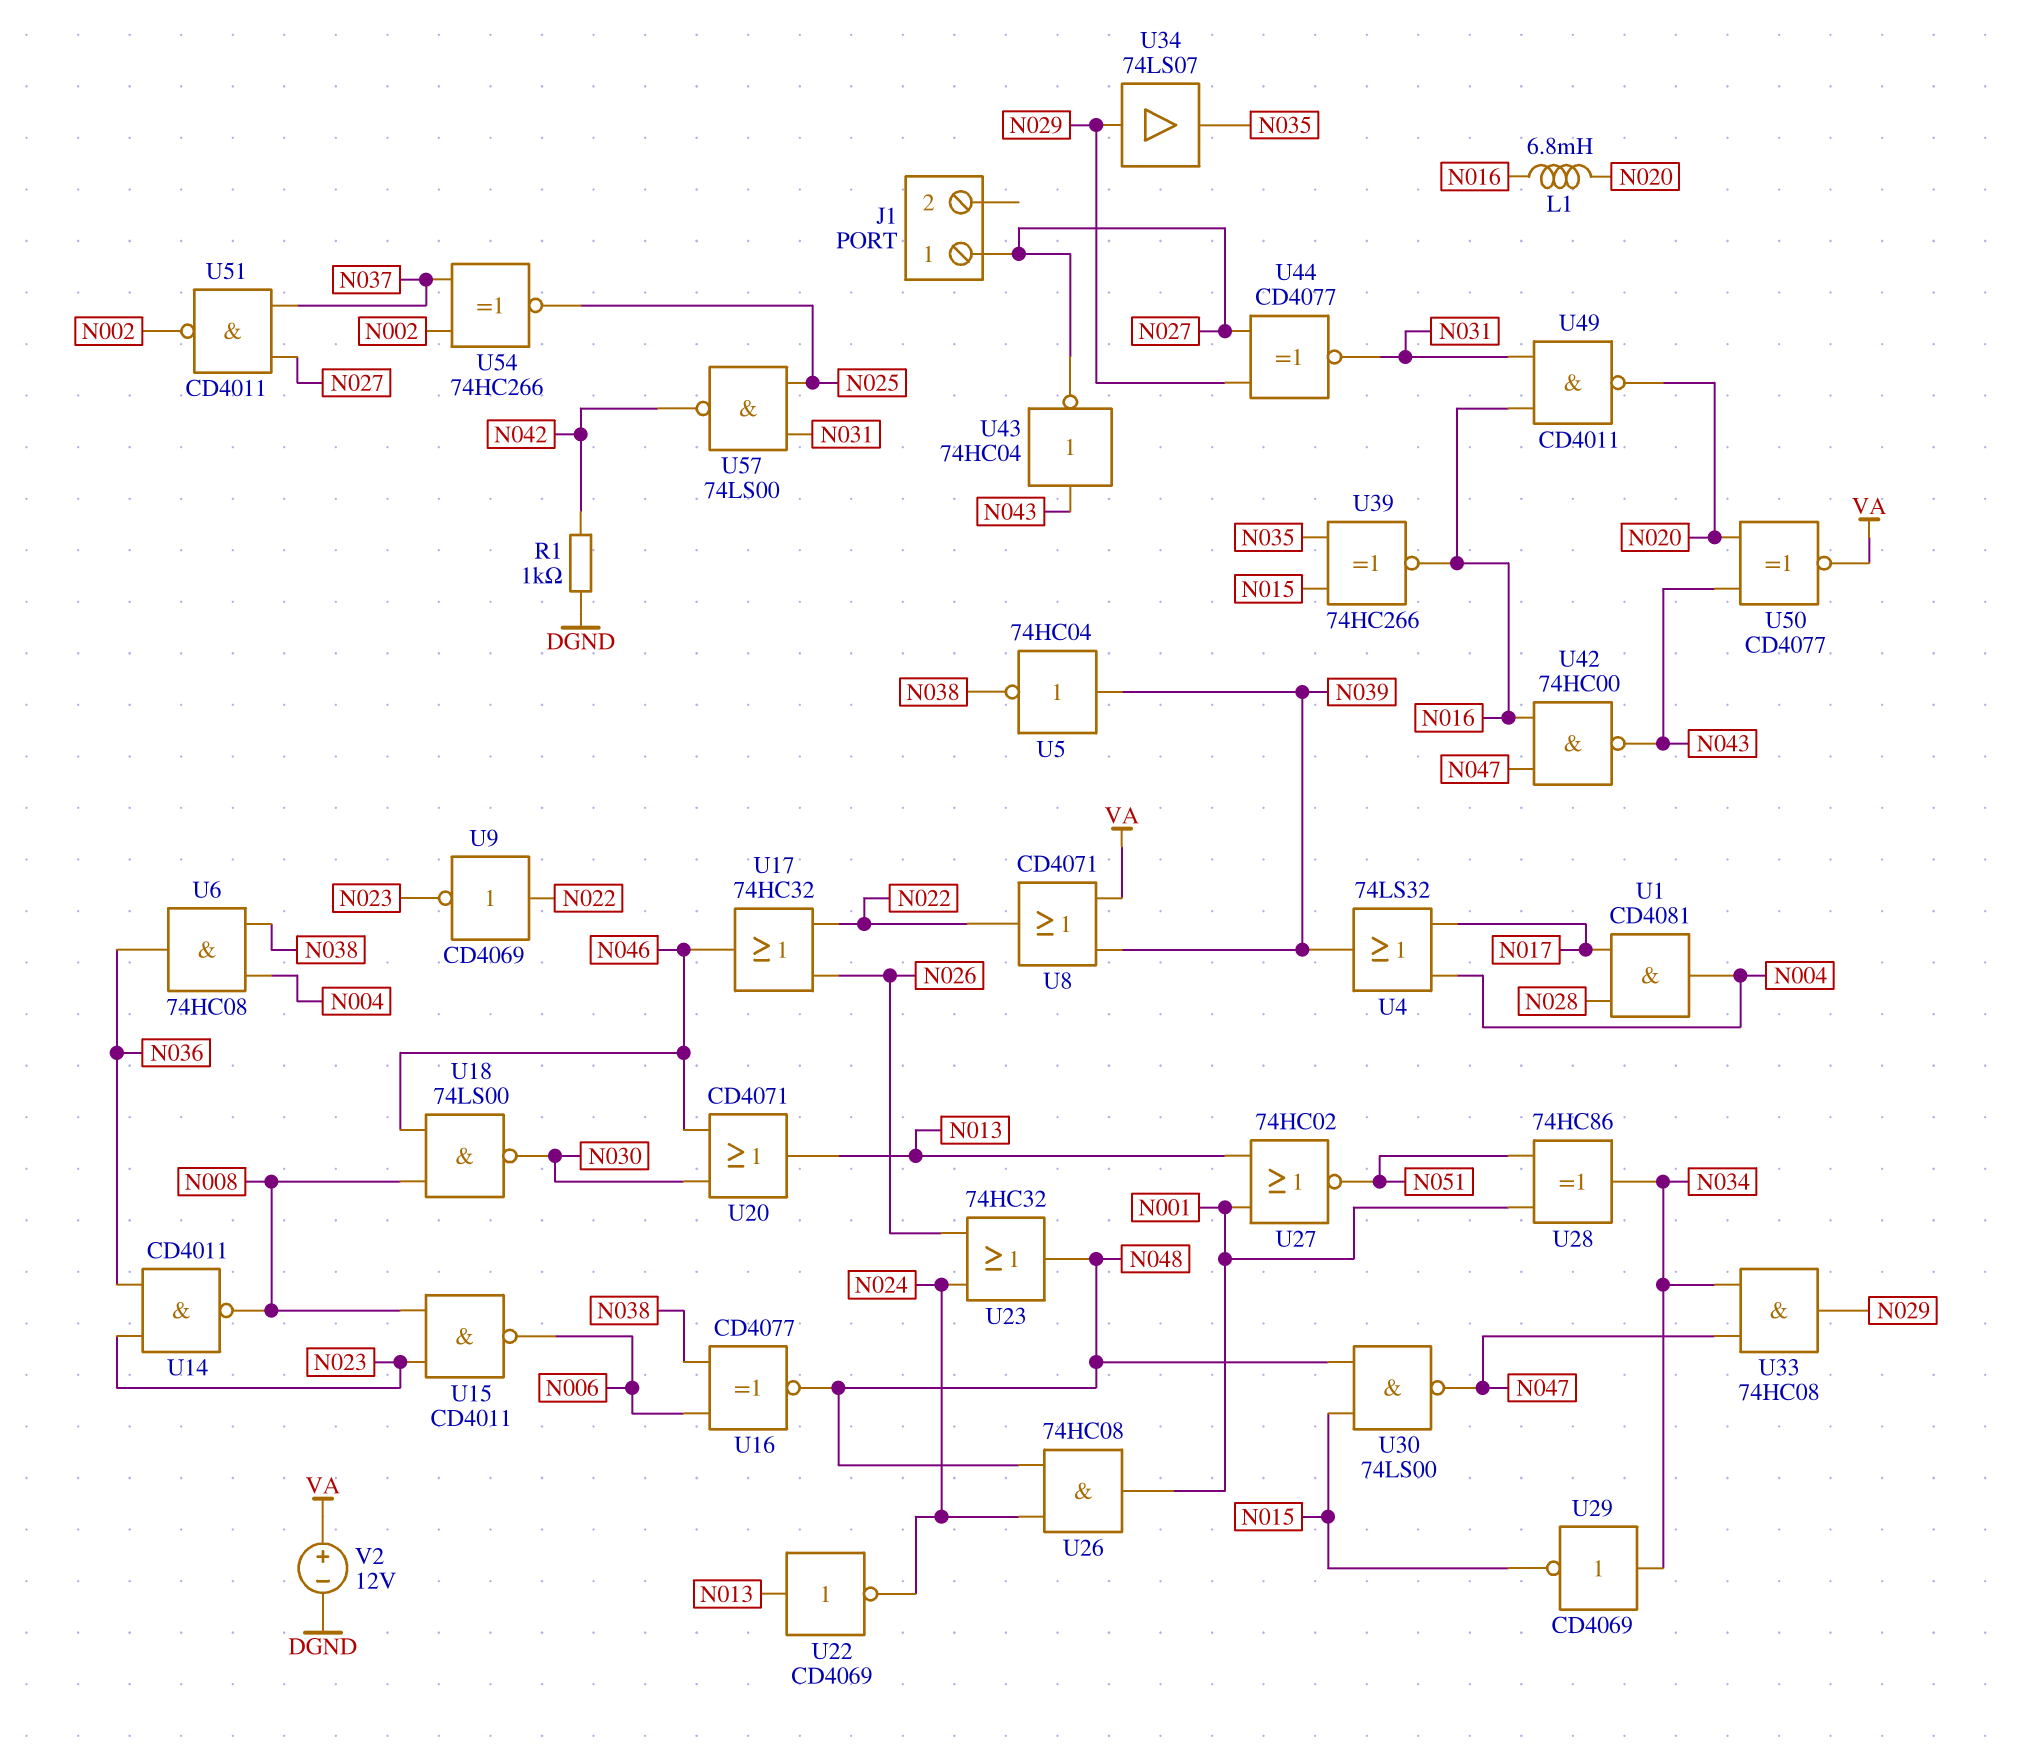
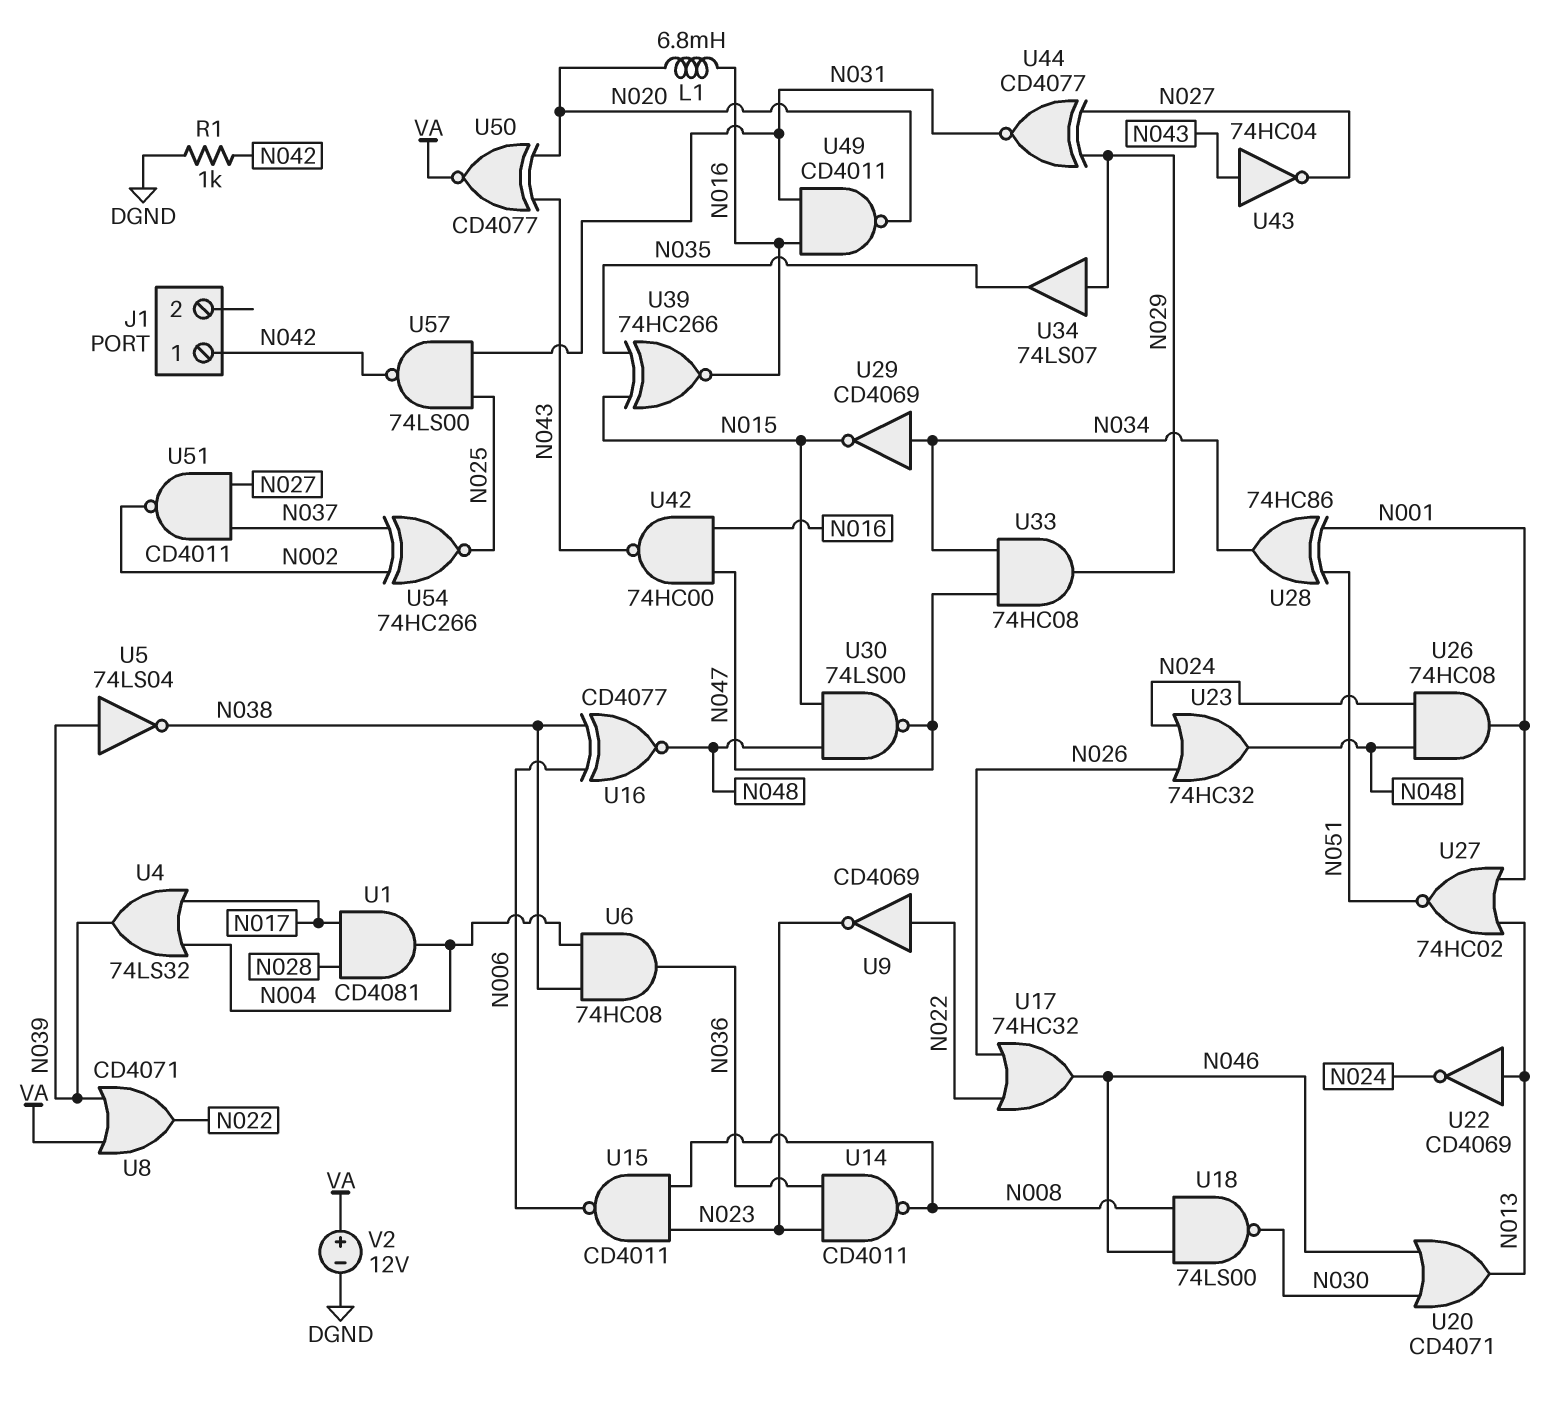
J1 pin 1: N027 -> N042
U5: NOT 74HC04 (in N039, out N038) -> NOT 74LS04 (in N039, out N038)

